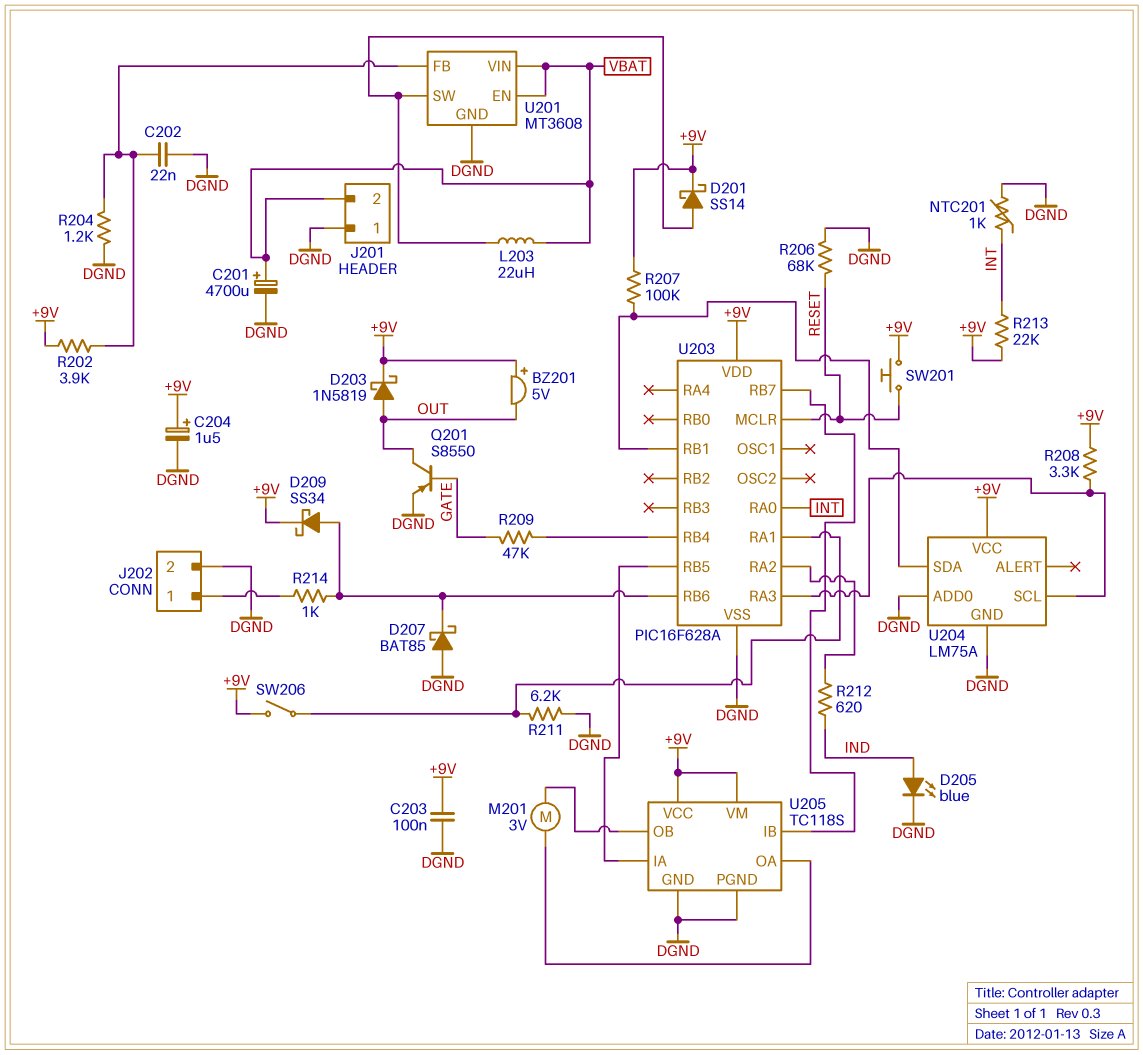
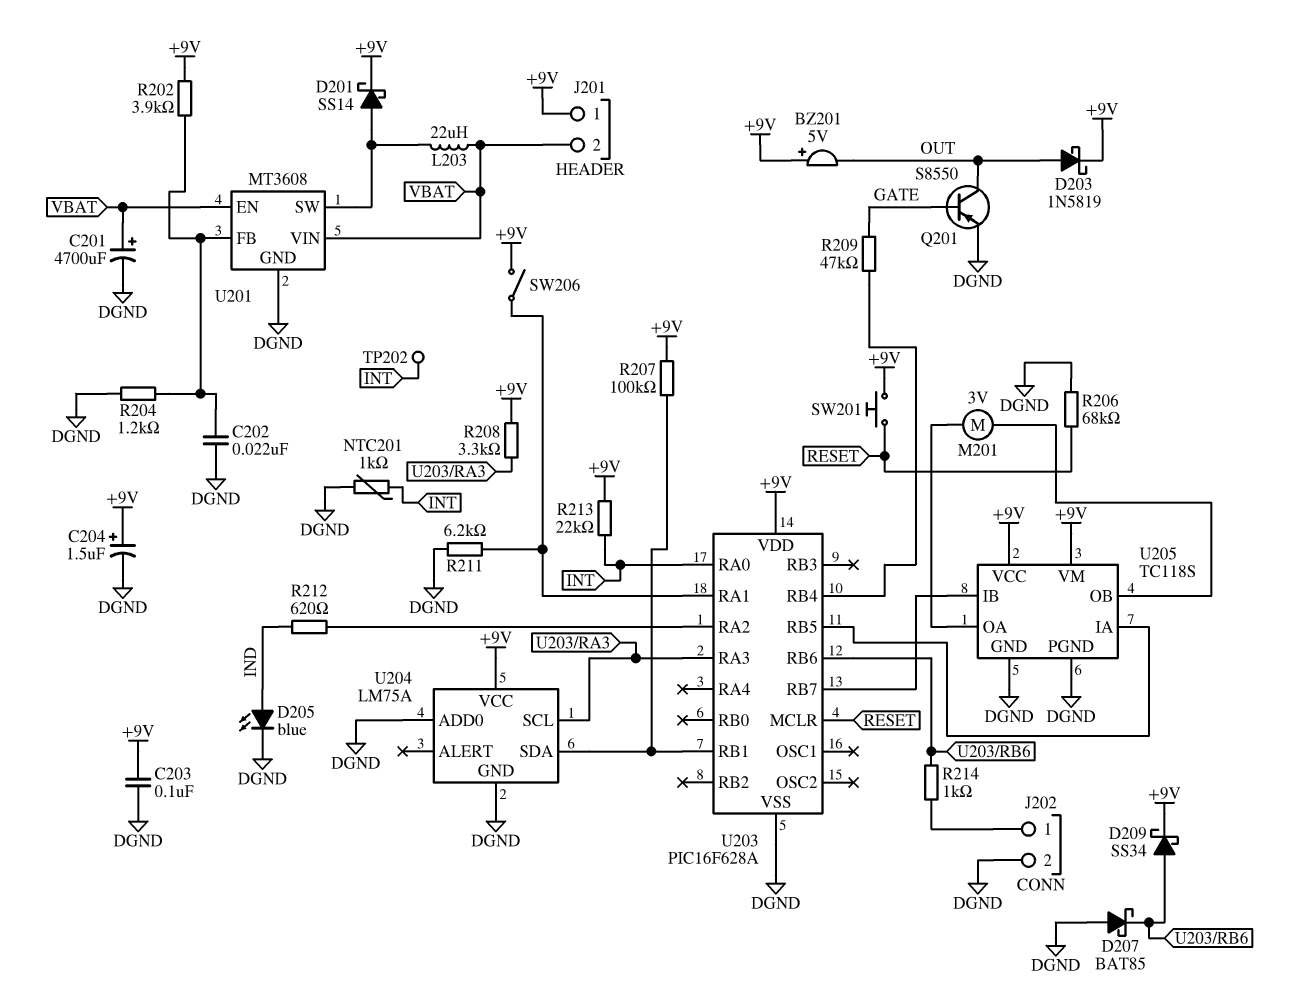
J201 pin 1: DGND -> +9V
TP202: none -> test point (INT)

